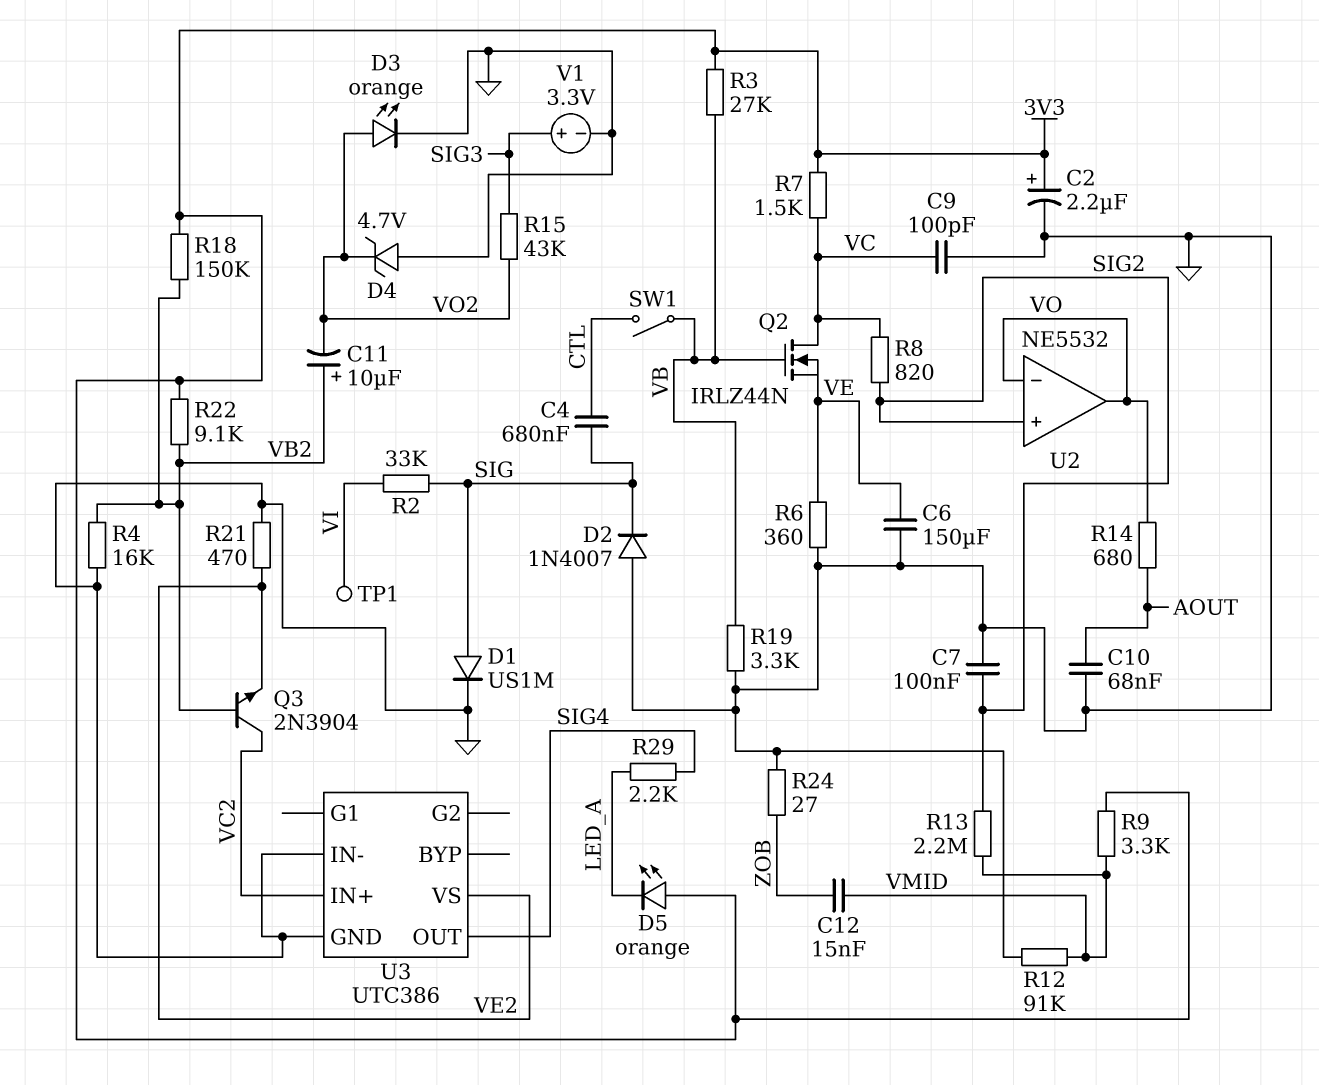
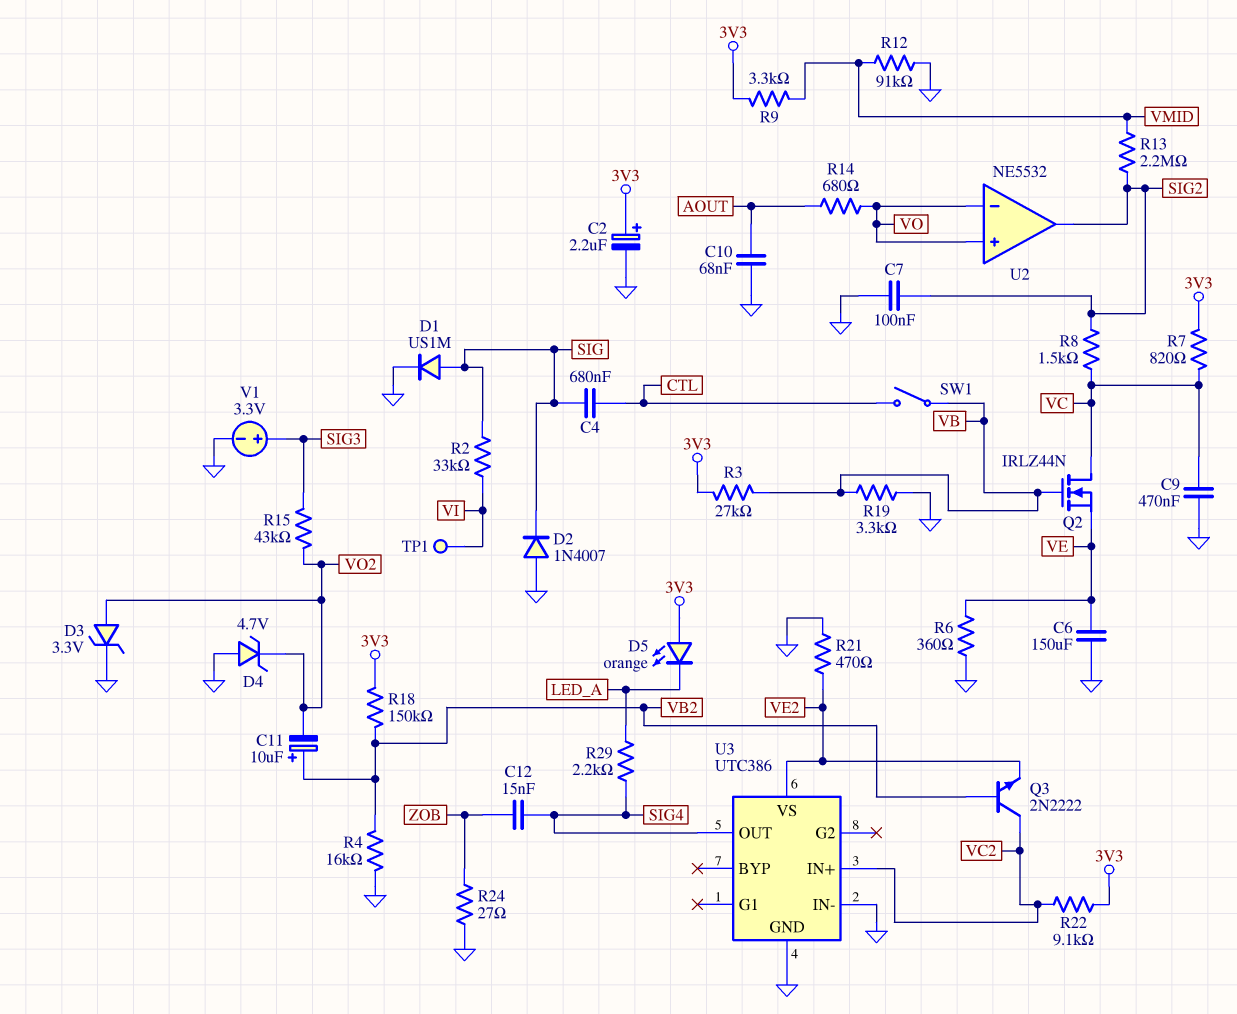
C9: 100pF (GND, VC) -> 470nF (GND, VC)
C12: 15nF (VMID, ZOB) -> 15nF (SIG4, ZOB)
D3: LED orange (A VO2, K GND) -> zener 3.3V (A VO2, K GND)
Q3: NPN 2N3904 (B VB2, C VC2, E VE2) -> NPN 2N2222 (B VB2, C VC2, E VE2)
R7: 1.5k (3V3, VC) -> 820 (3V3, VC)
R8: 820 (SIG2, VC) -> 1.5k (SIG2, VC)
R22: 9.1k (3V3, VB2) -> 9.1k (3V3, VC2)
U2 pin in+: SIG2 -> VO
U2 pin out: VO -> SIG2

